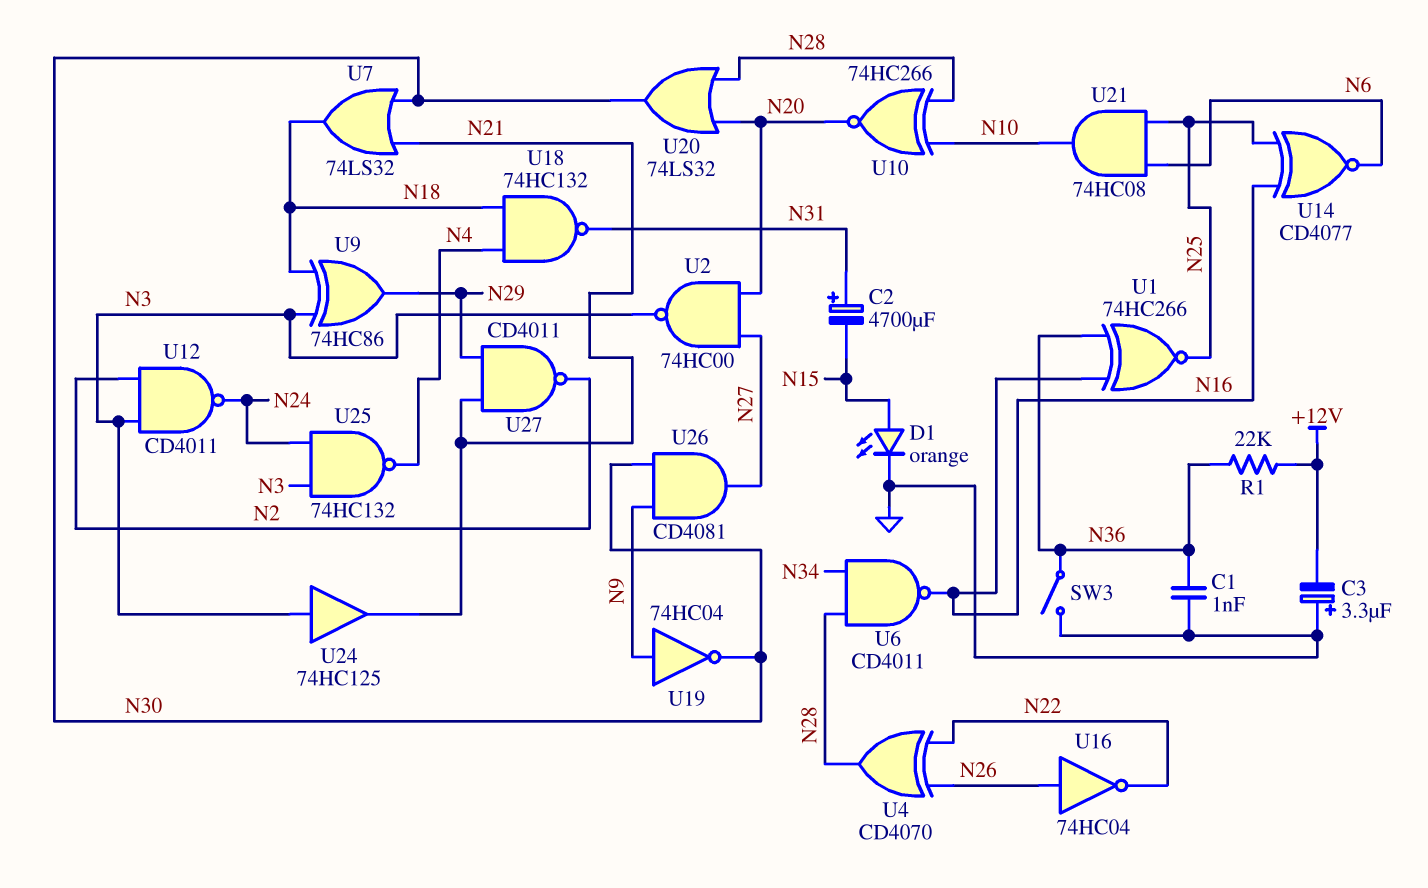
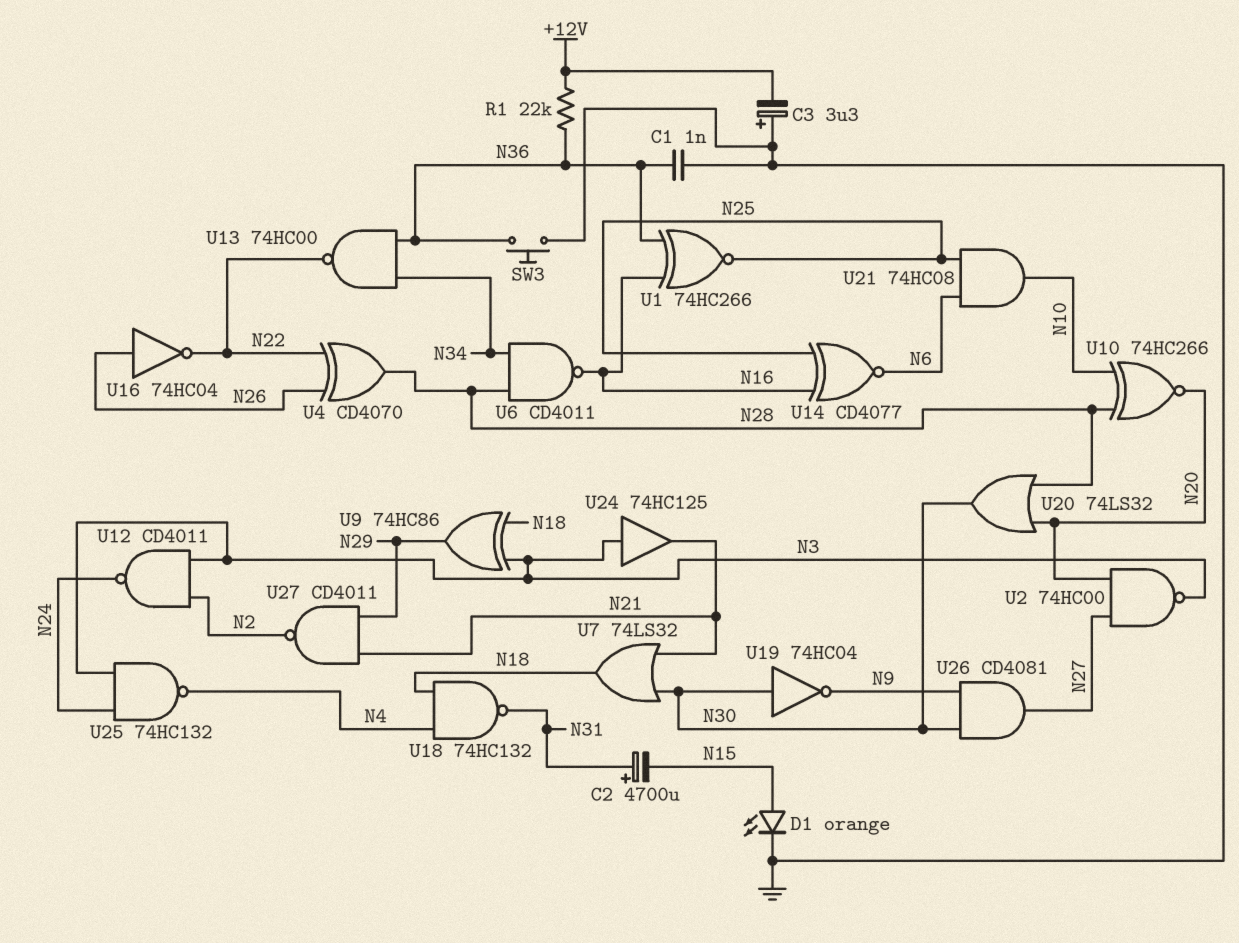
SW3: switch (GND, N36) -> button (GND, N36)
U13: none -> NAND 74HC00 (in N34, in N36, out N22)
U19: NOT 74HC04 (in N9, out N30) -> NOT 74HC04 (in N30, out N9)

